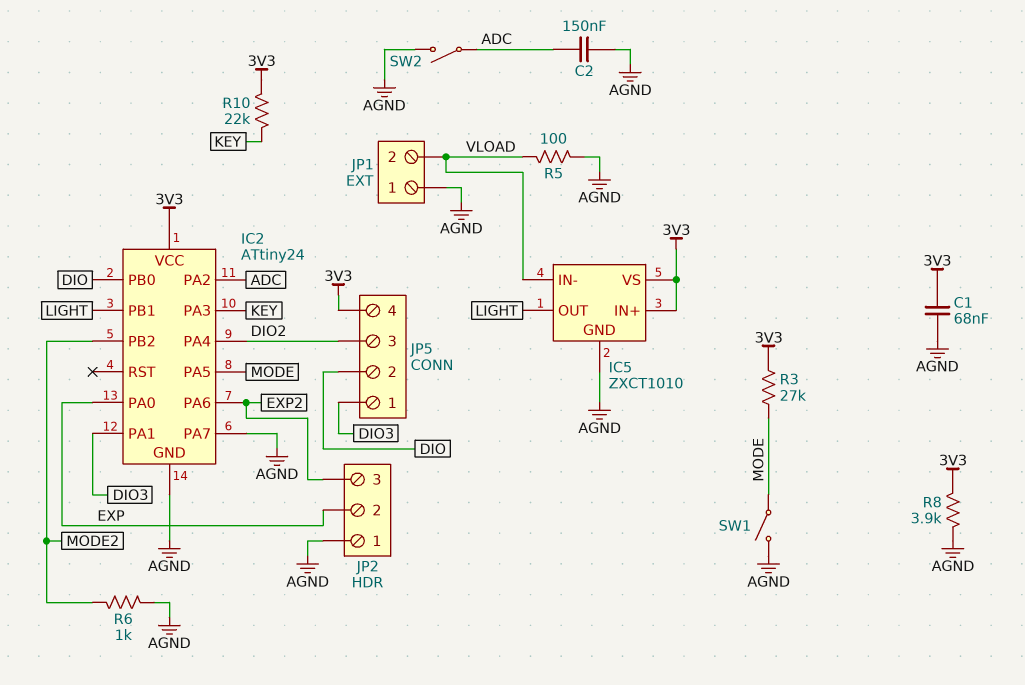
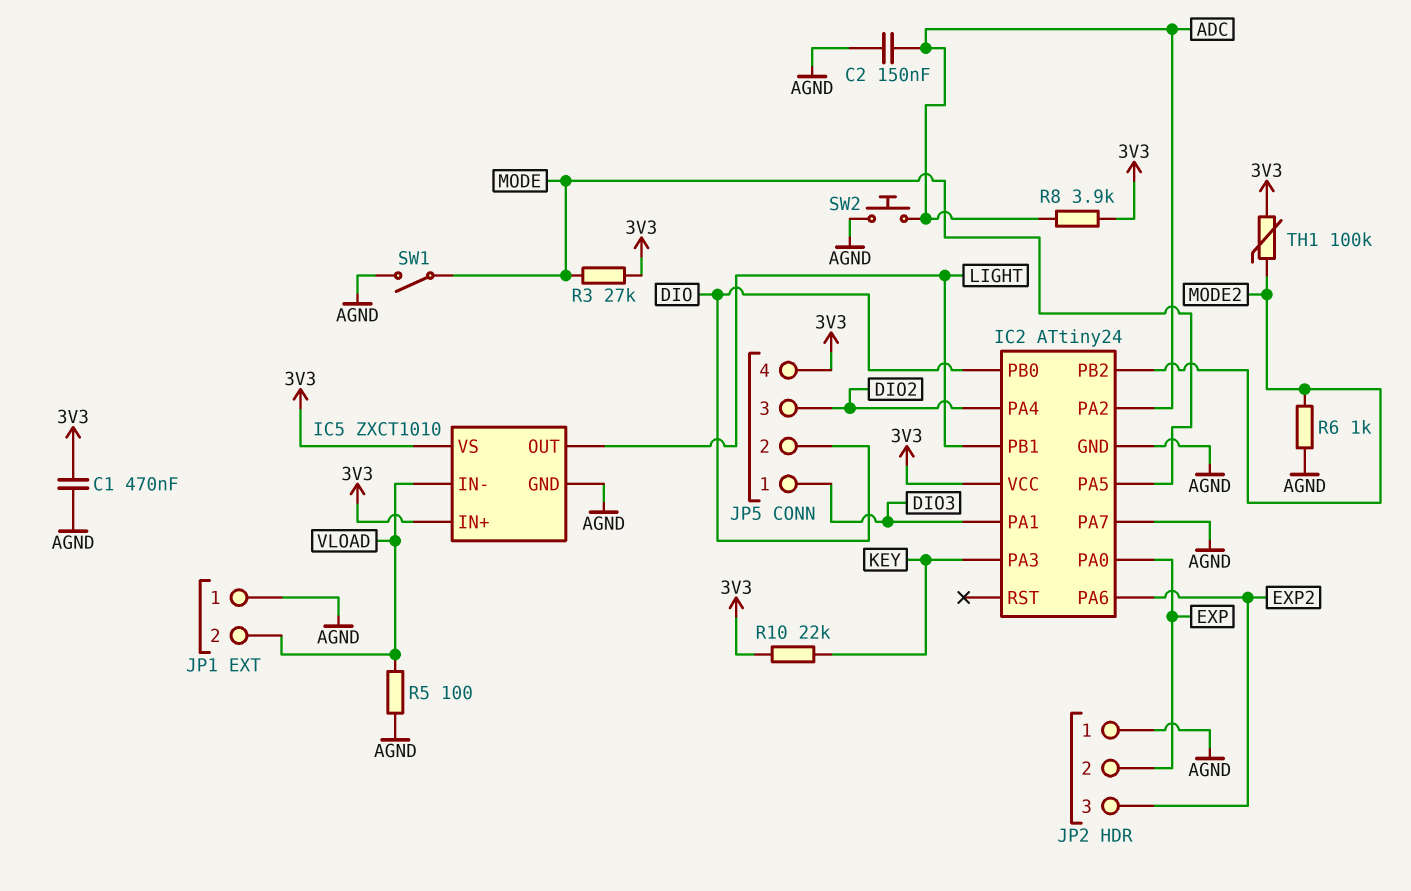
C1: 68nF (3V3, AGND) -> 470nF (3V3, AGND)
R8: 3.9k (3V3, AGND) -> 3.9k (3V3, ADC)
SW2: switch (ADC, AGND) -> button (ADC, AGND)
TH1: none -> 100k (3V3, MODE2)

